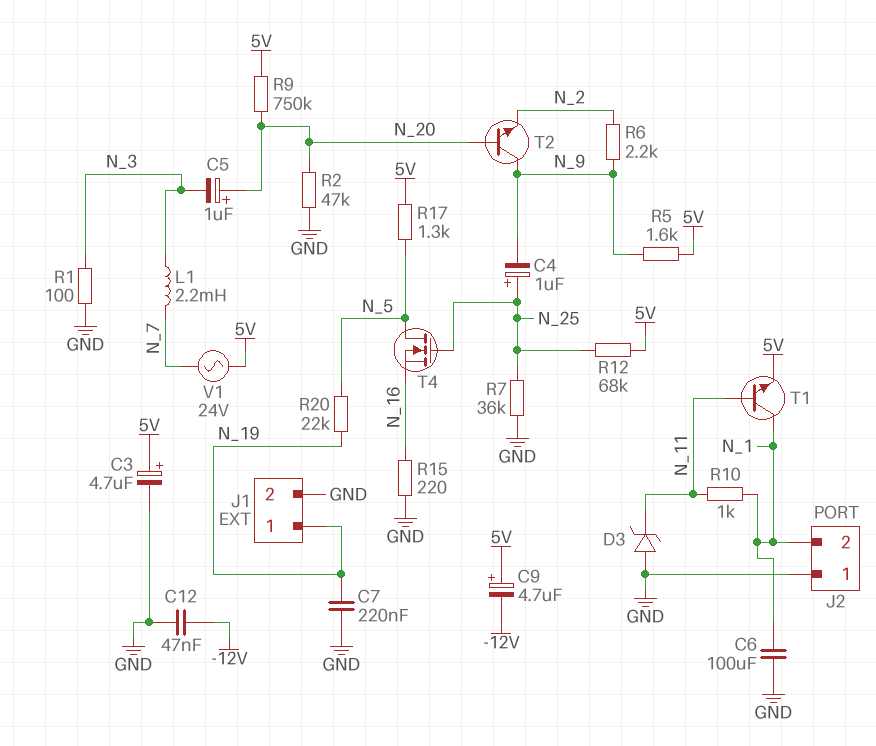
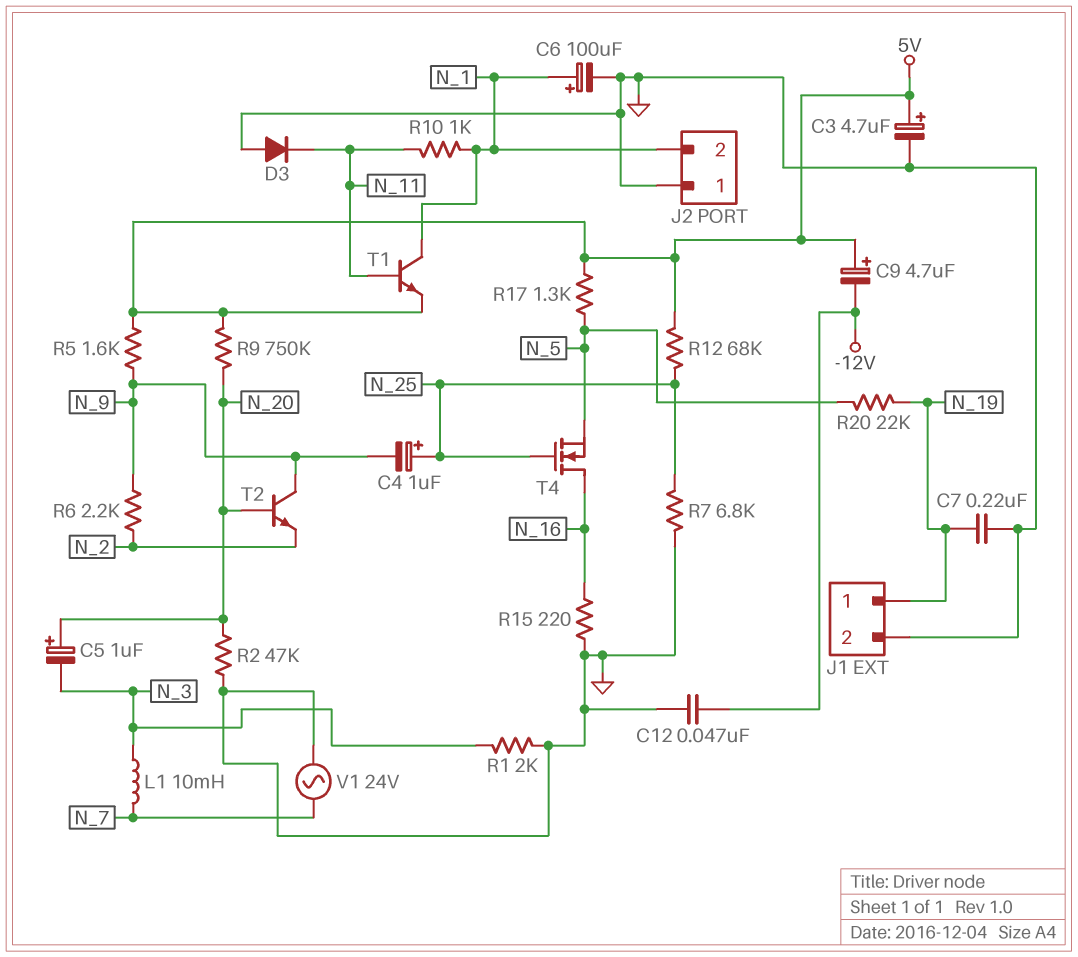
C6: 100uF (GND, N_1) -> 100uF (plus N_1, minus GND)
D3: zener (A GND, K N_11) -> diode (A GND, K N_11)
L1: 2.2mH (N_3, N_7) -> 10mH (N_3, N_7)
R1: 100 (GND, N_3) -> 2k (GND, N_3)
R7: 36k (GND, N_25) -> 6.8k (GND, N_25)
T4: NMOS (G N_25, D N_5, S N_16) -> NMOS (G N_25, D N_16, S N_5)
V1: AC 24V (5V, N_7) -> AC 24V (GND, N_7)

